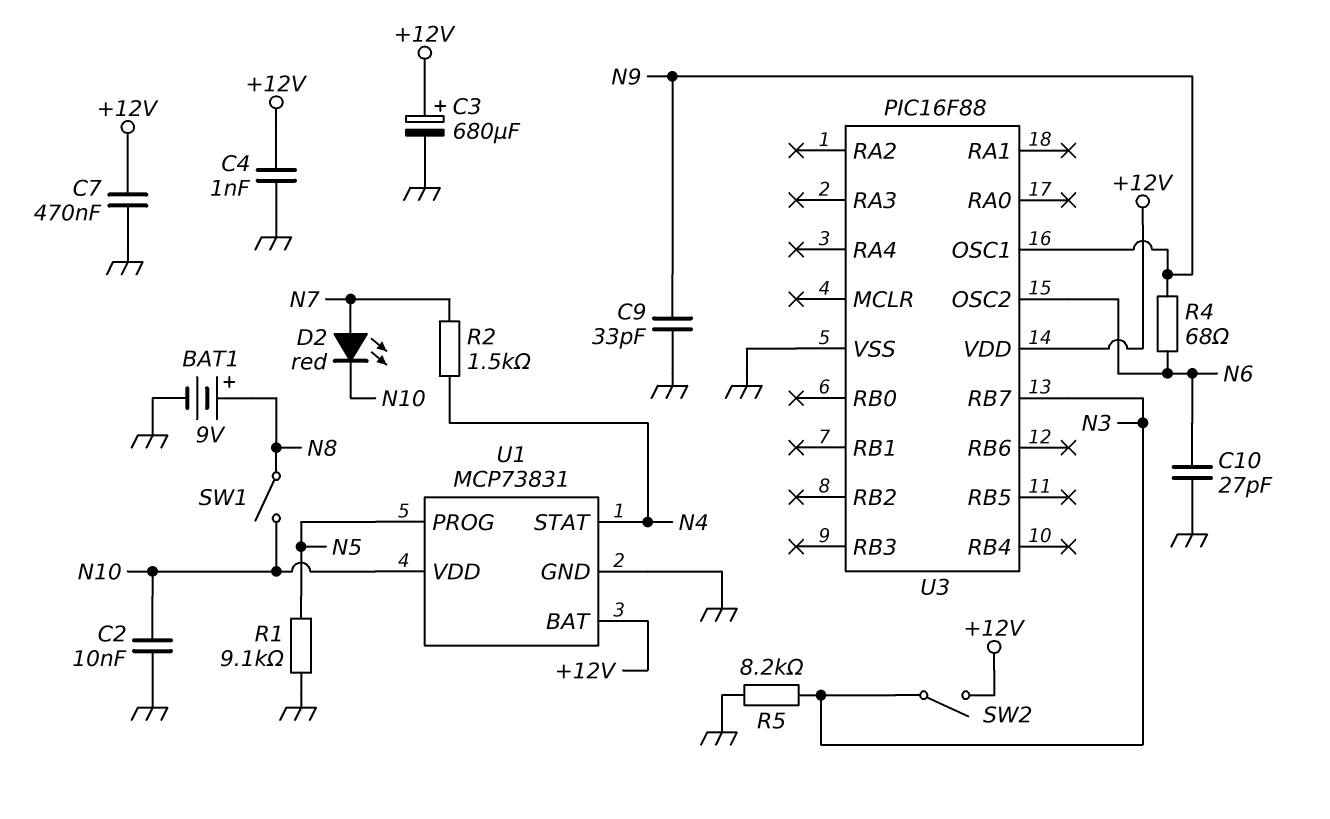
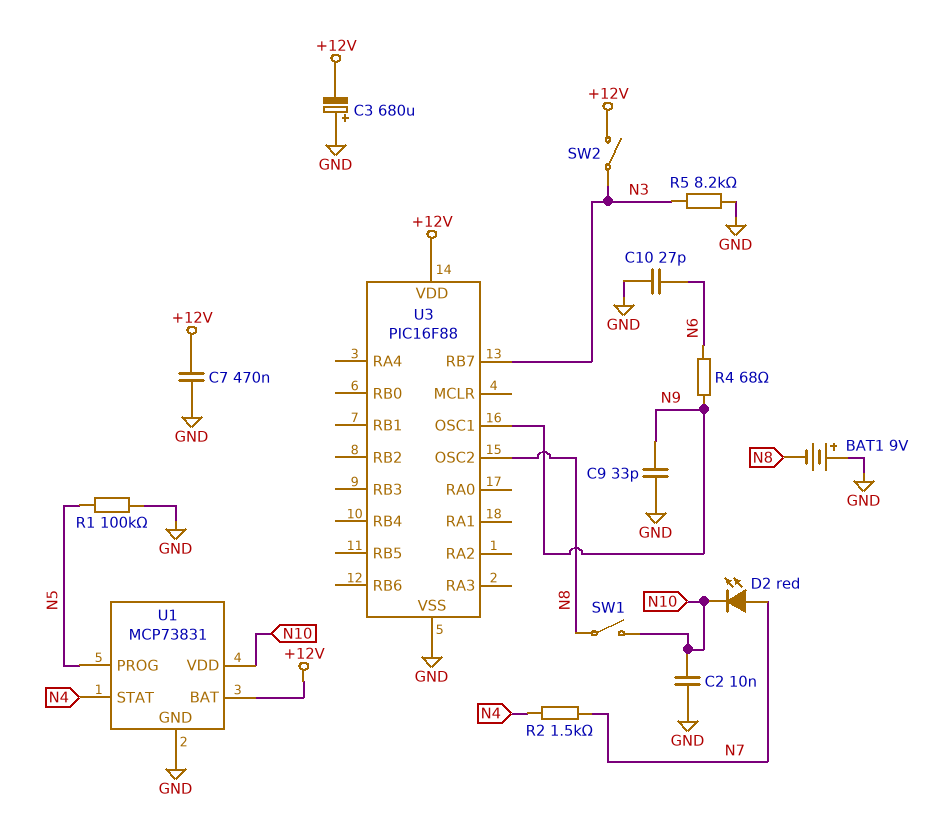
BAT1: 9V (plus N8, minus GND) -> 9V (plus GND, minus N8)
C3: 680uF (plus +12V, minus GND) -> 680uF (plus GND, minus +12V)
C4: 1nF (+12V, GND) -> none
R1: 9.1k (GND, N5) -> 100k (GND, N5)
U3 pin OSC2: N6 -> N8

